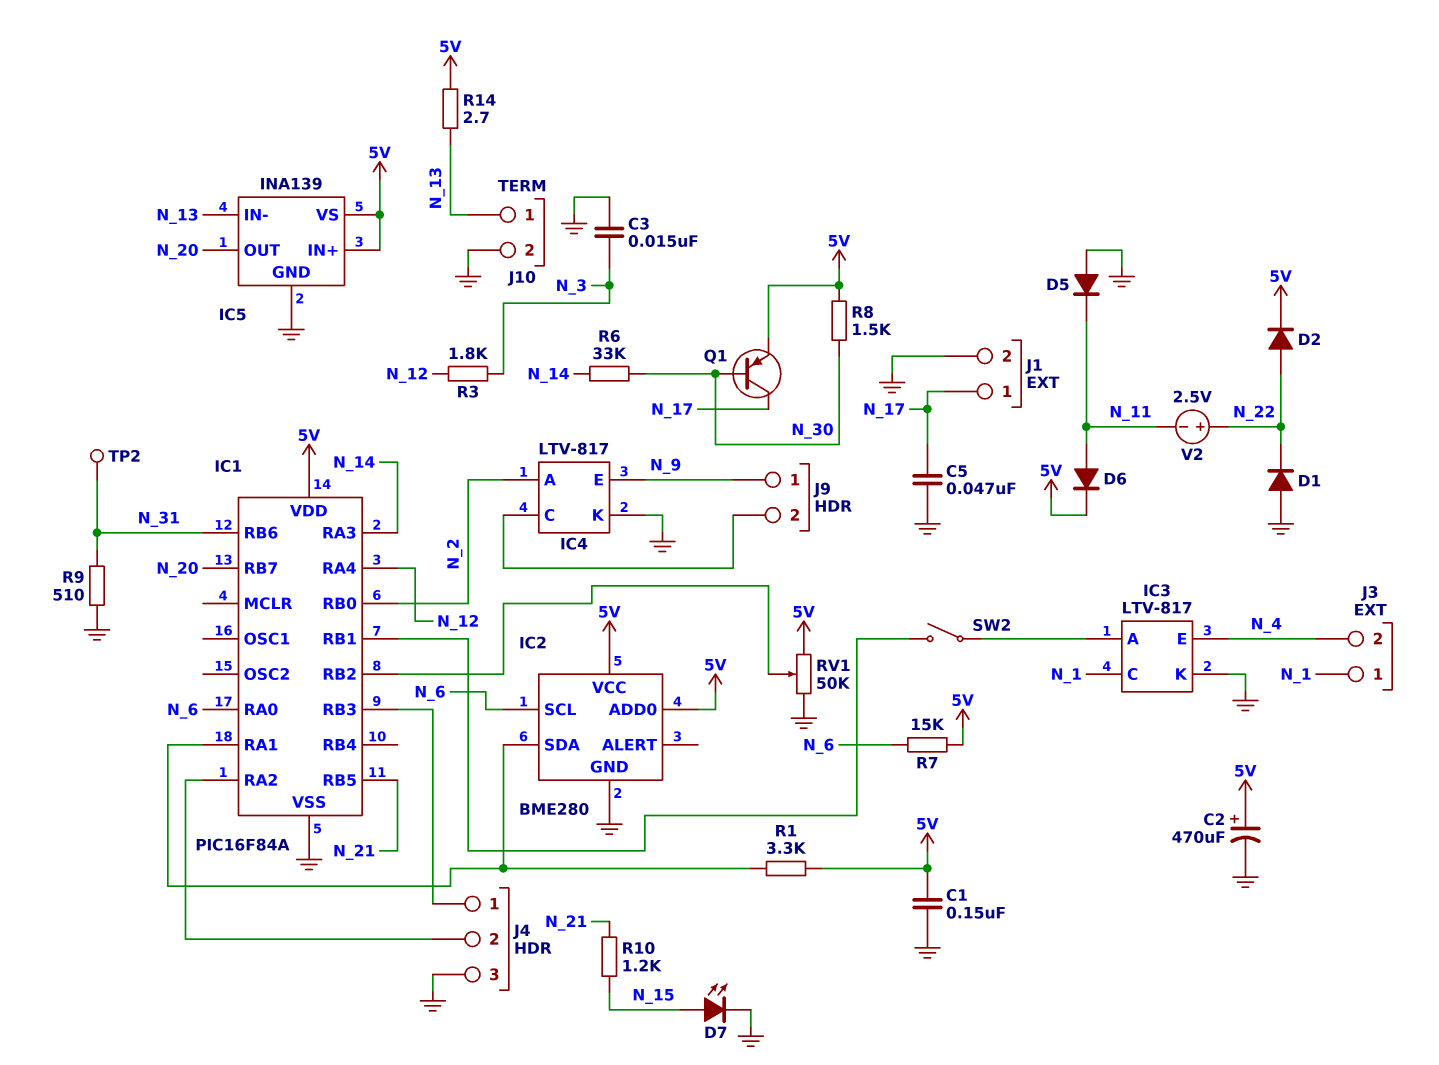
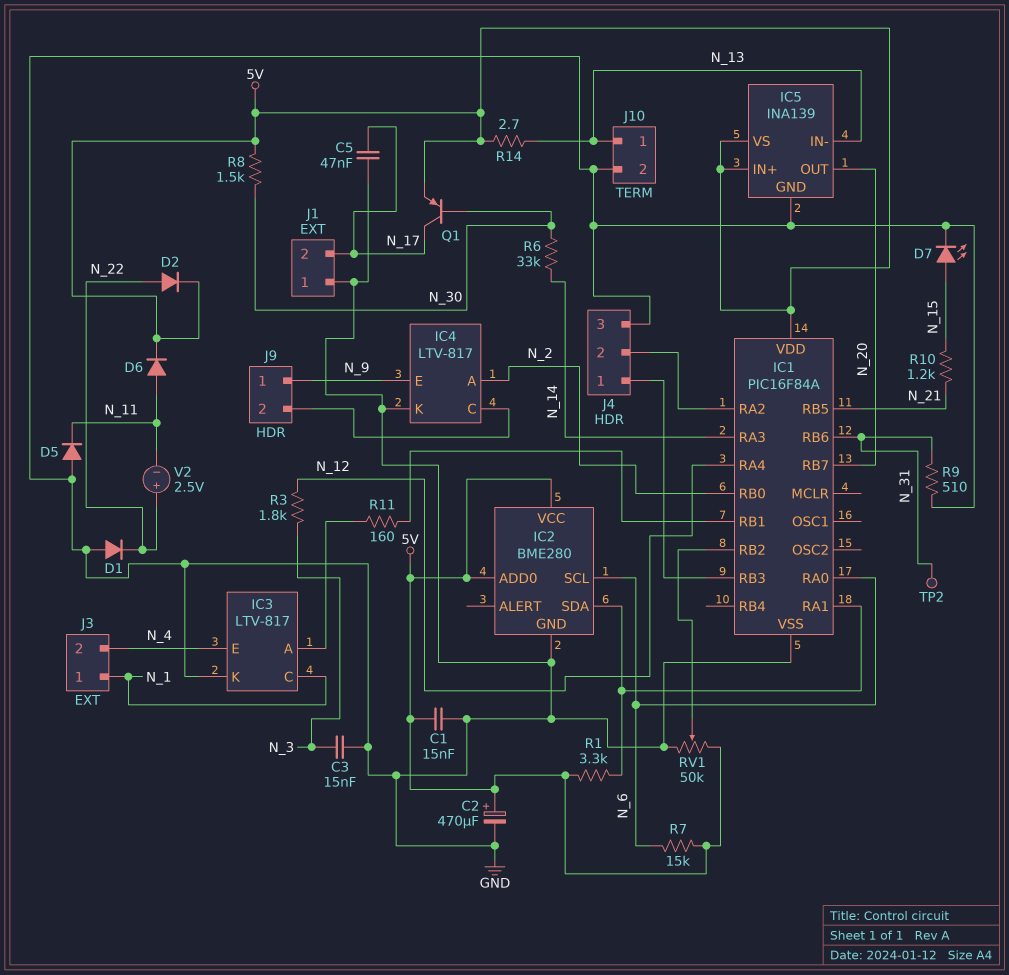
C1: 150nF (5V, GND) -> 15nF (5V, GND)
J1 pin 1: N_17 -> GND
J1 pin 2: GND -> N_17
R11: none -> 160 (IC1/RB1, IC3/A)
SW2: switch (IC1/RB1, IC3/A) -> none

